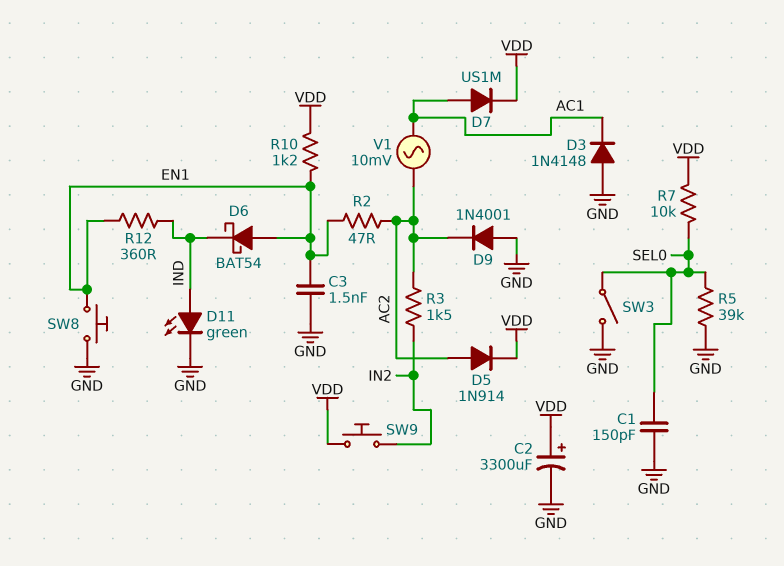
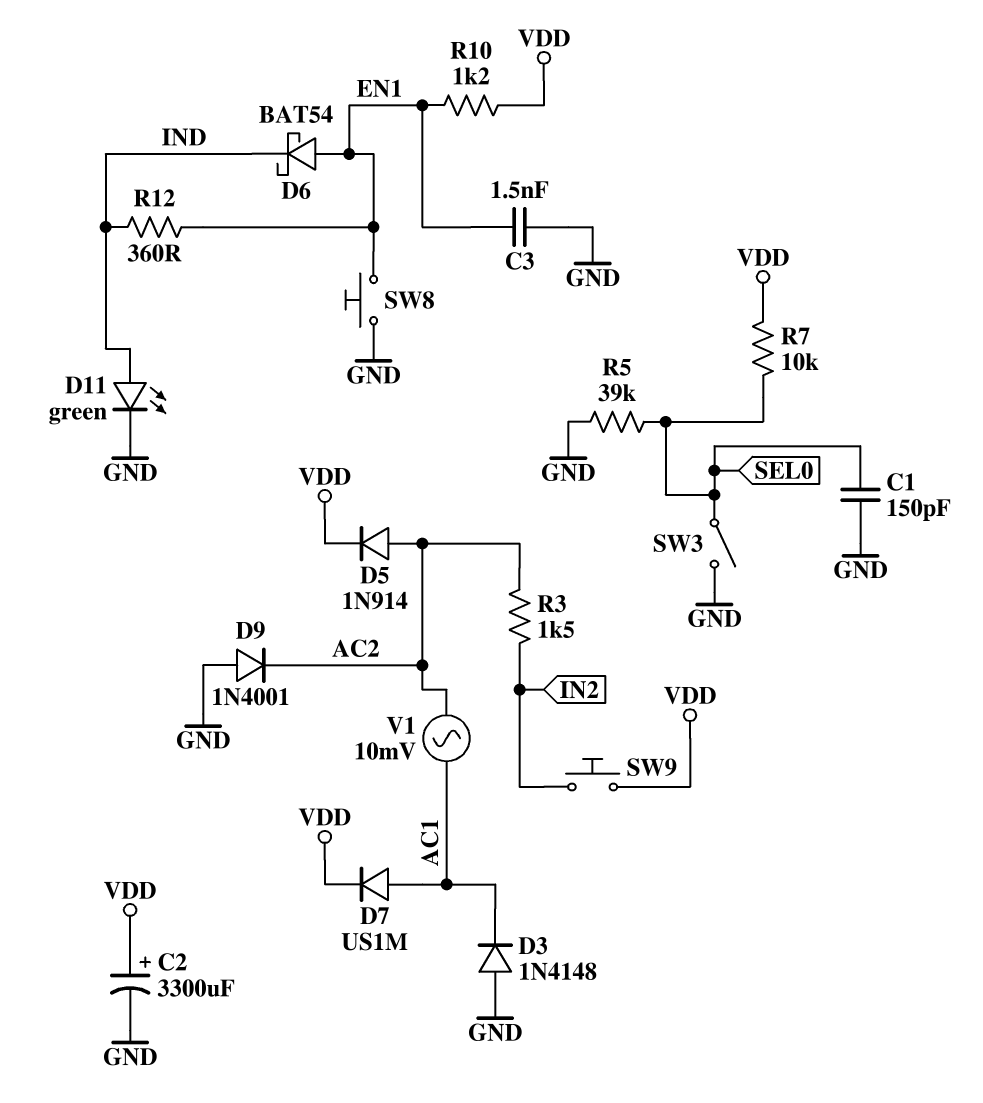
R2: 47 (AC2, EN1) -> none

